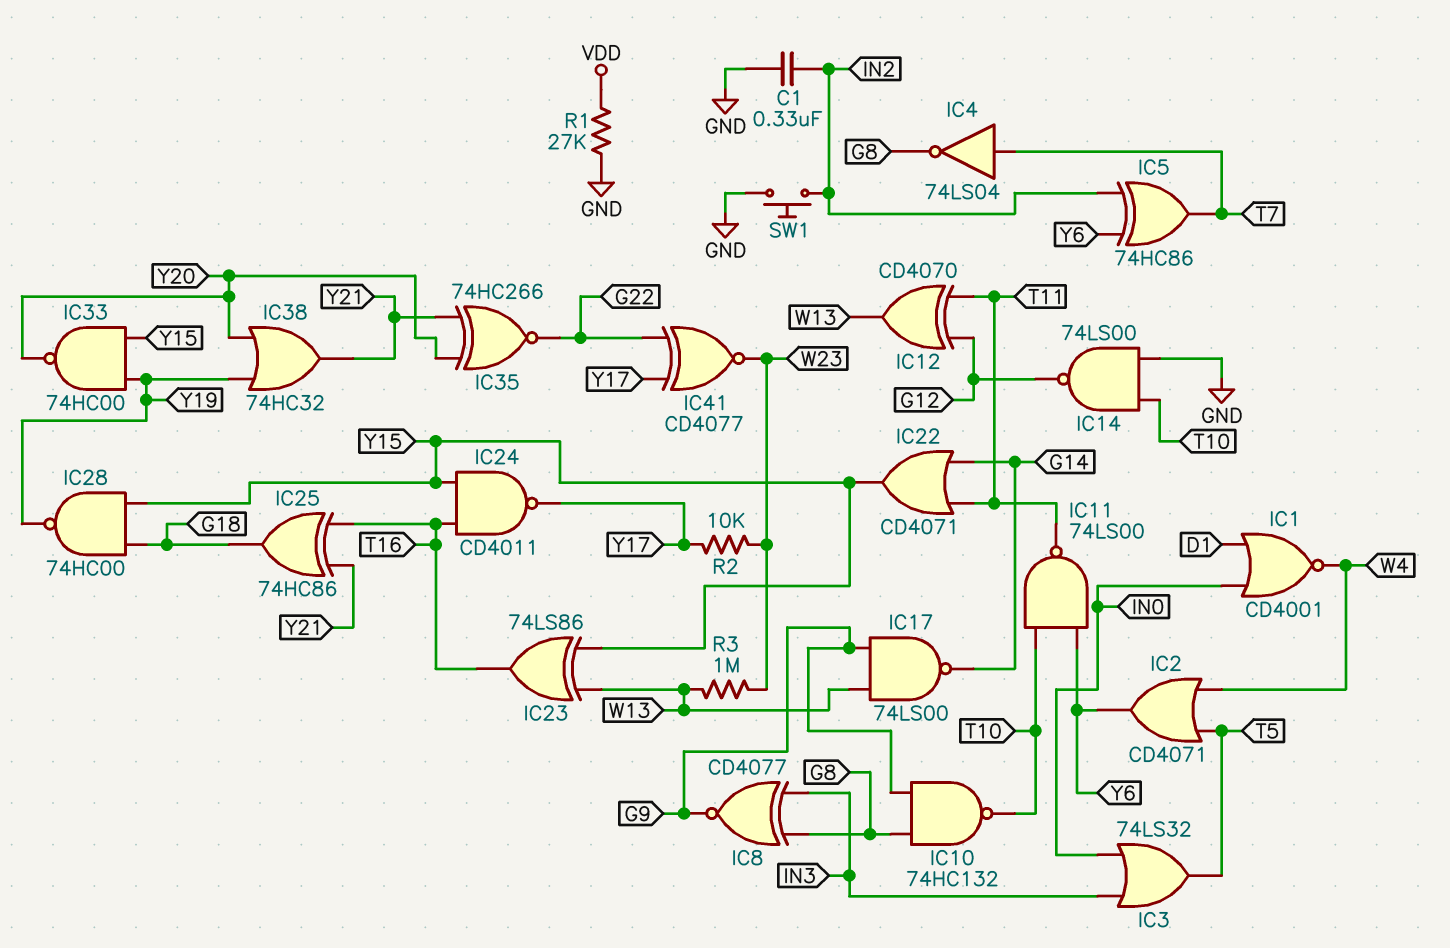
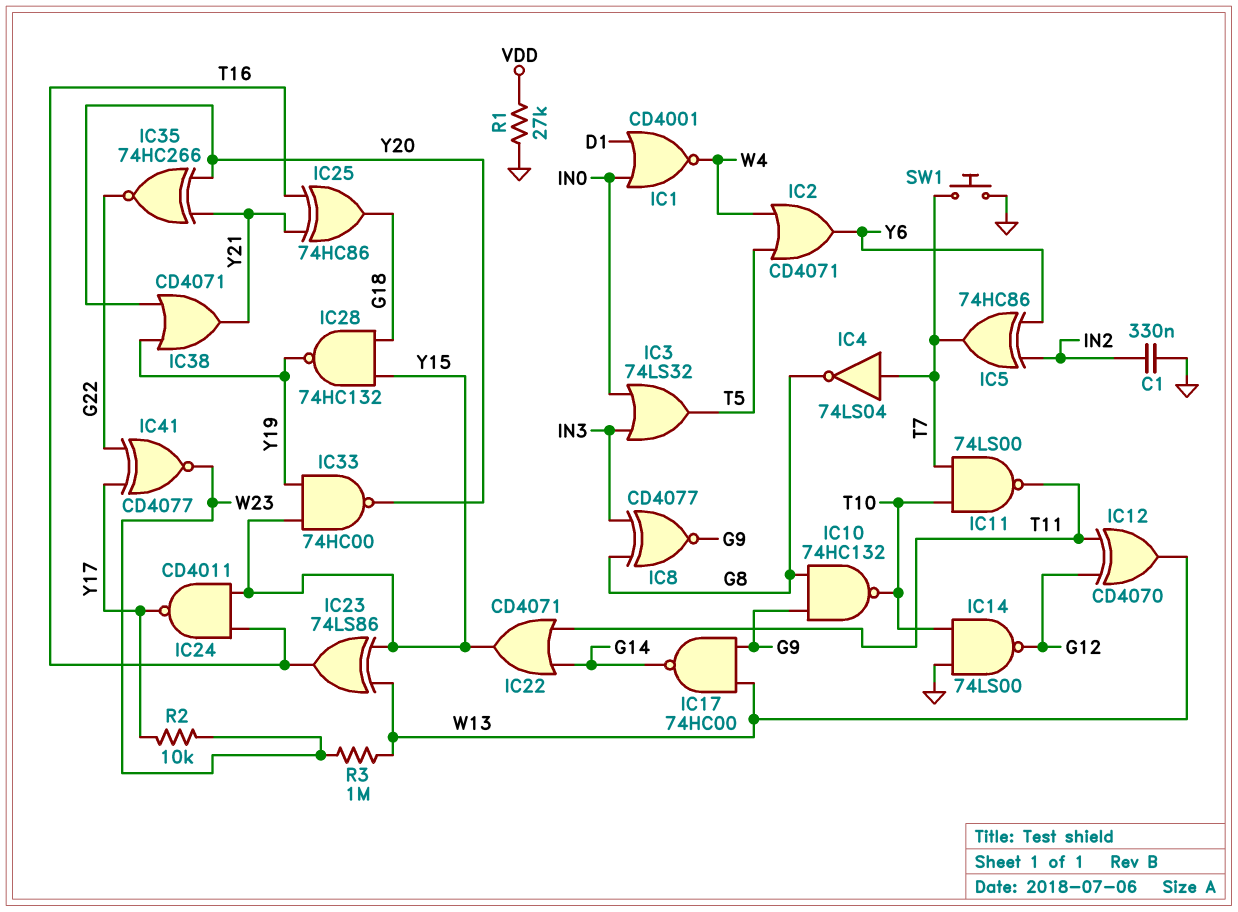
IC11: NAND 74LS00 (in T10, in Y6, out T11) -> NAND 74LS00 (in T7, in T10, out T11)
IC17: NAND 74LS00 (in G9, in W13, out G14) -> NAND 74HC00 (in G9, in W13, out G14)
IC28: NAND 74HC00 (in G18, in Y15, out Y19) -> NAND 74HC132 (in G18, in Y15, out Y19)
IC38: OR 74HC32 (in Y19, in Y20, out Y21) -> OR CD4071 (in Y19, in Y20, out Y21)
SW1: button (GND, IN2) -> button (GND, T7)

